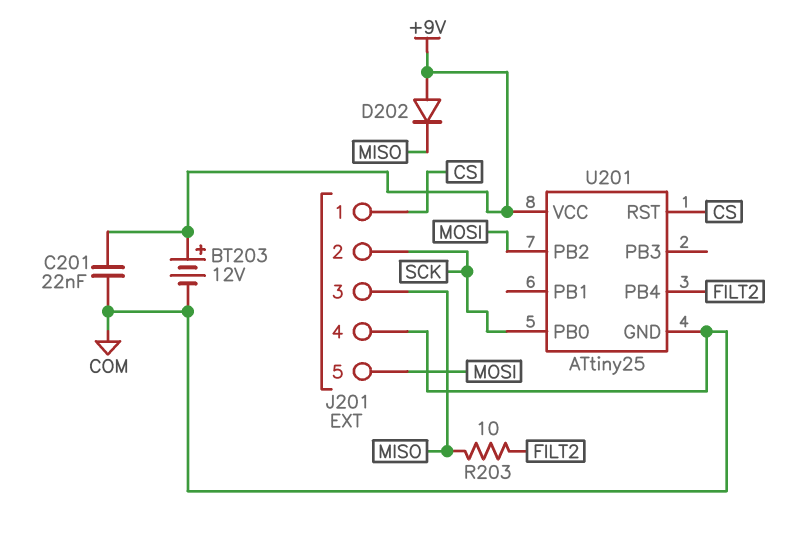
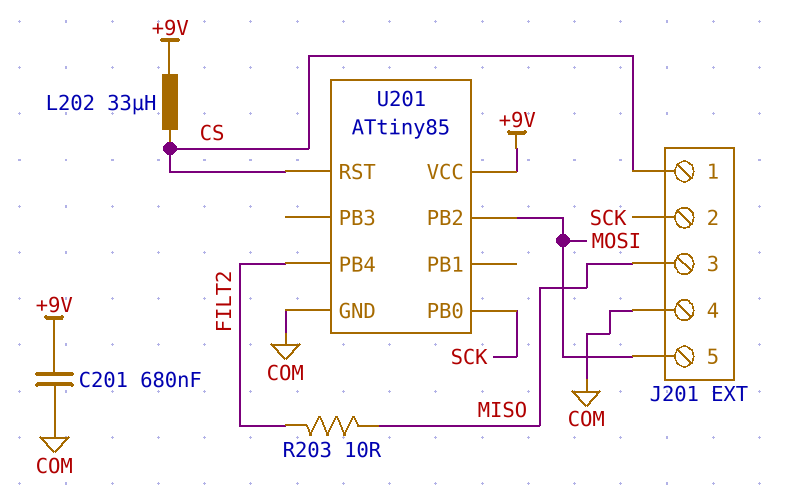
BT203: 12V (plus +9V, minus COM) -> none
C201: 22nF (+9V, COM) -> 680nF (+9V, COM)
D202: diode (A +9V, K MISO) -> none
L202: none -> 33uH (+9V, CS)
U201: ATtiny25 -> ATtiny85

